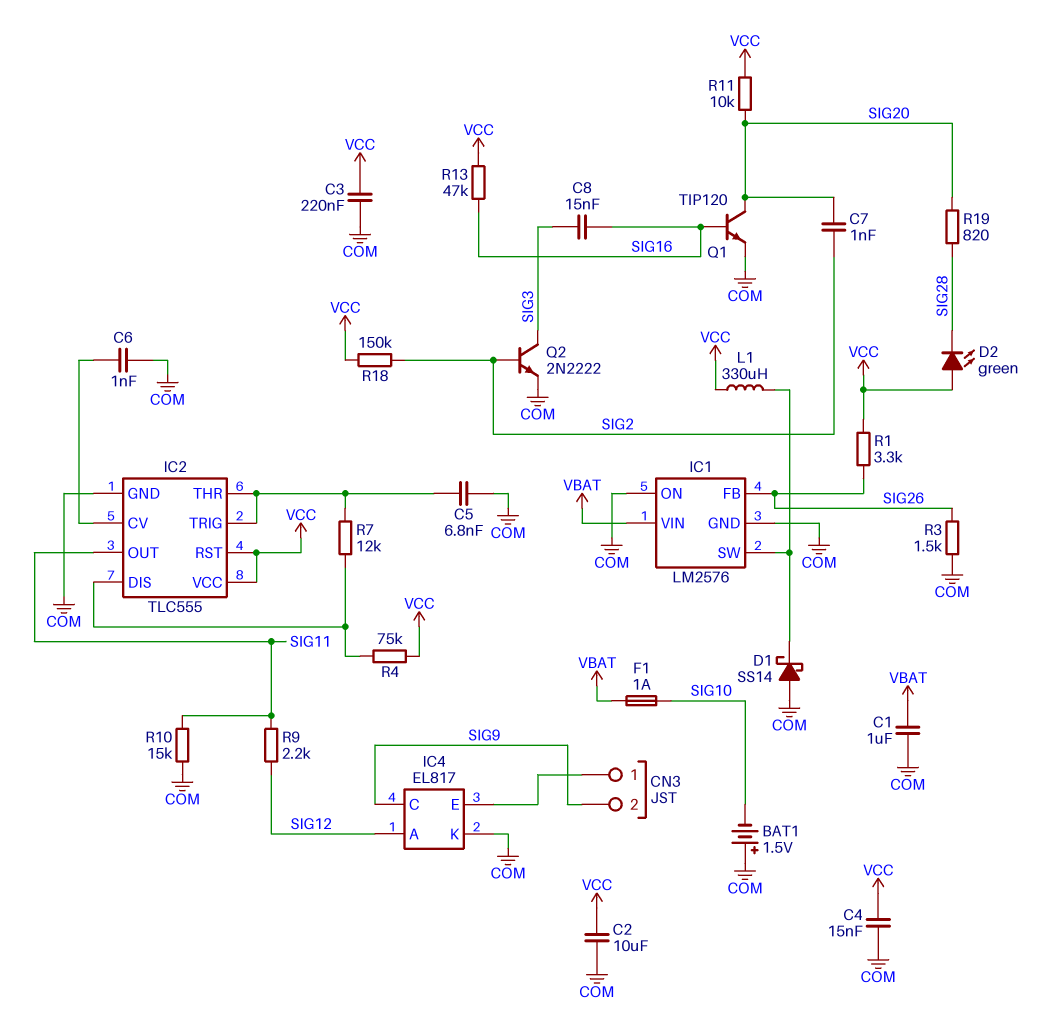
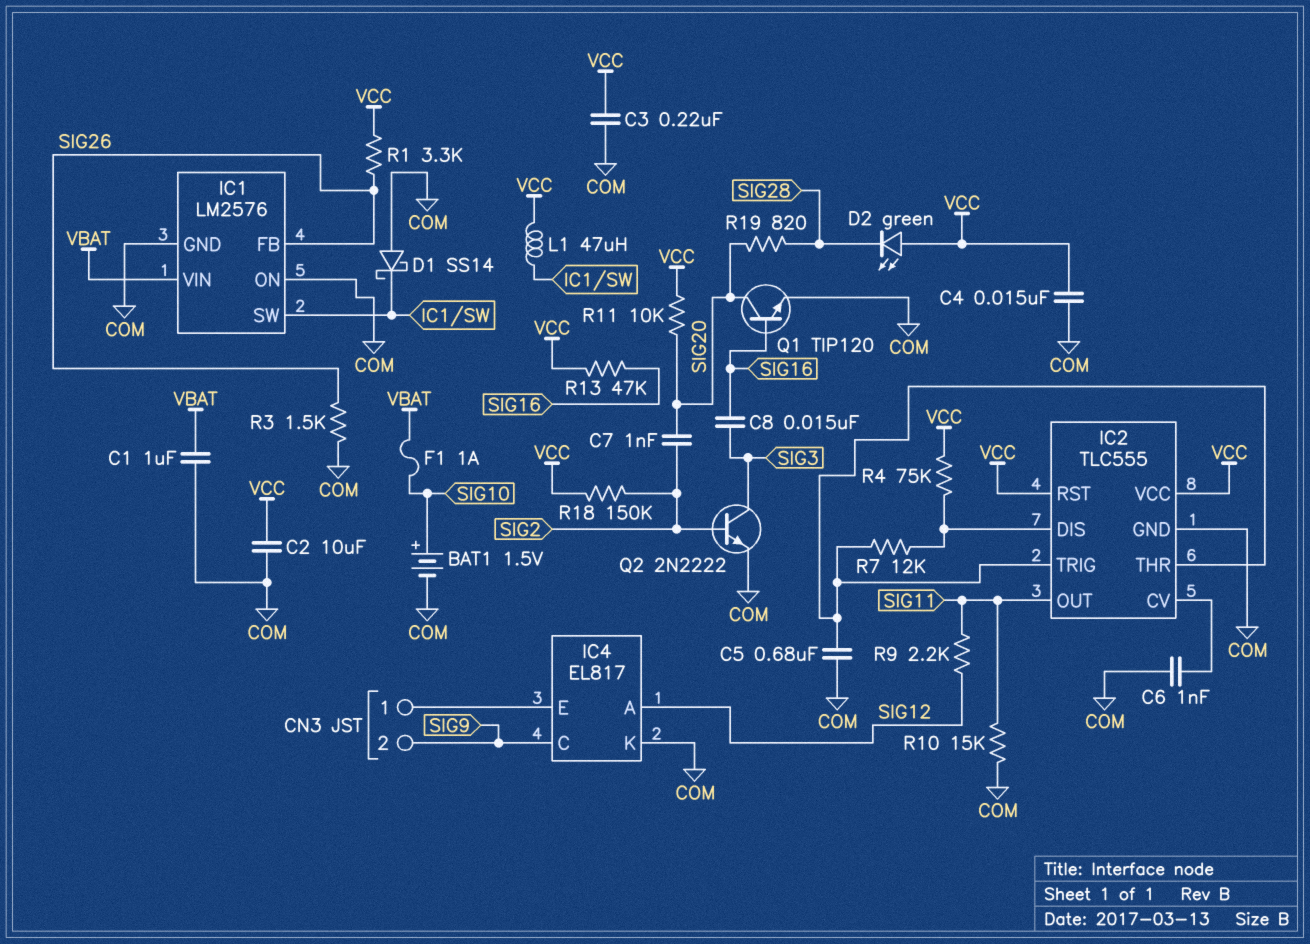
BAT1: 1.5V (plus COM, minus SIG10) -> 1.5V (plus SIG10, minus COM)
C5: 6.8nF (COM, IC2/THR) -> 680nF (COM, IC2/THR)
L1: 330uH (IC1/SW, VCC) -> 47uH (IC1/SW, VCC)

